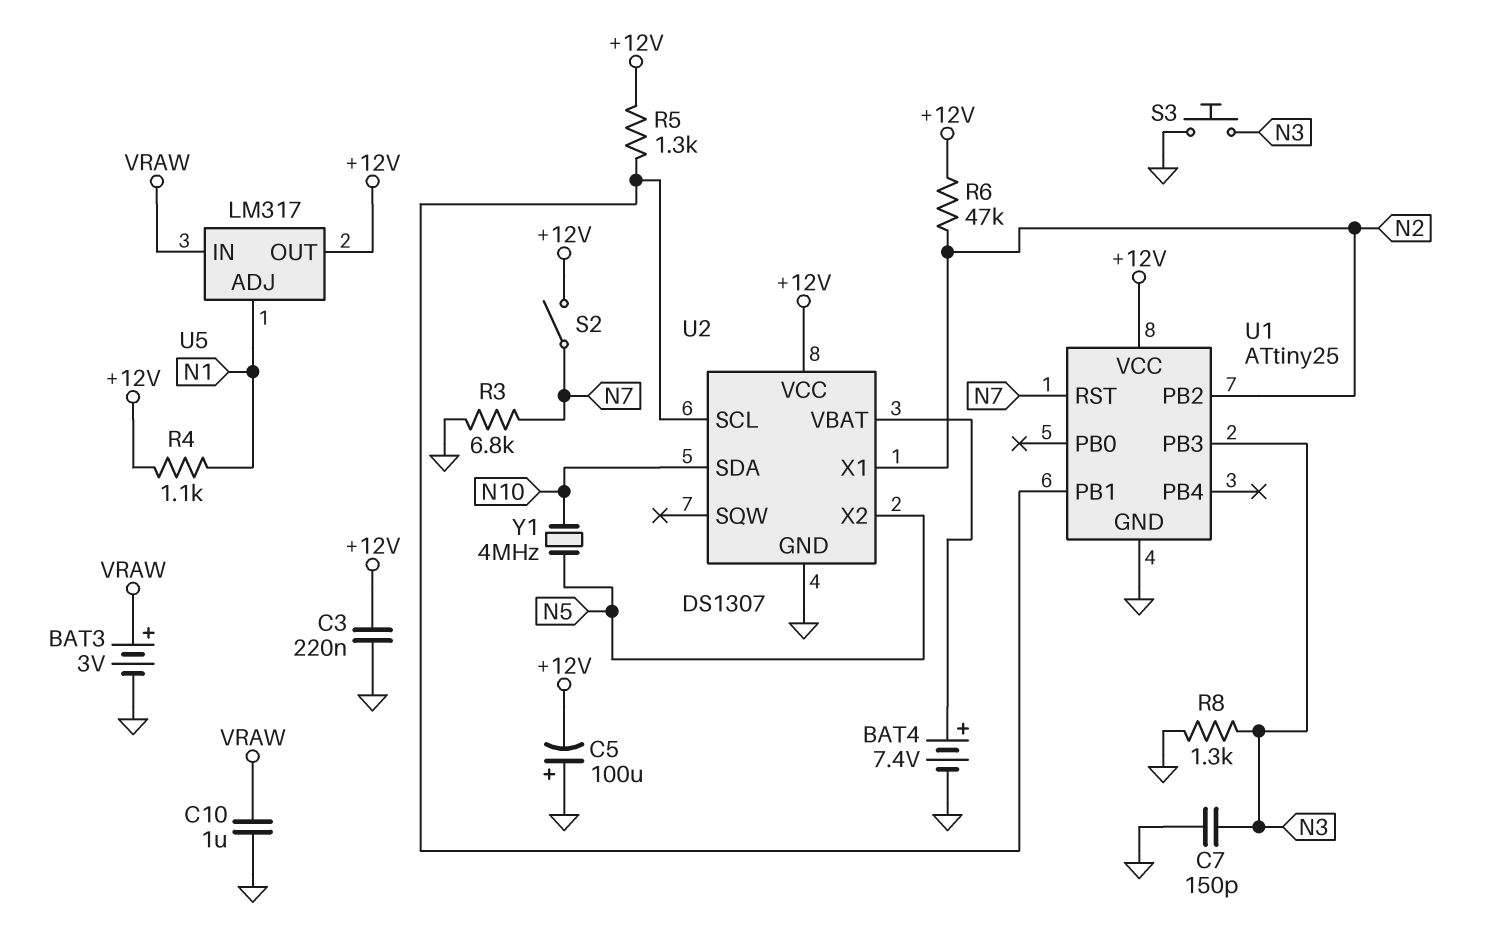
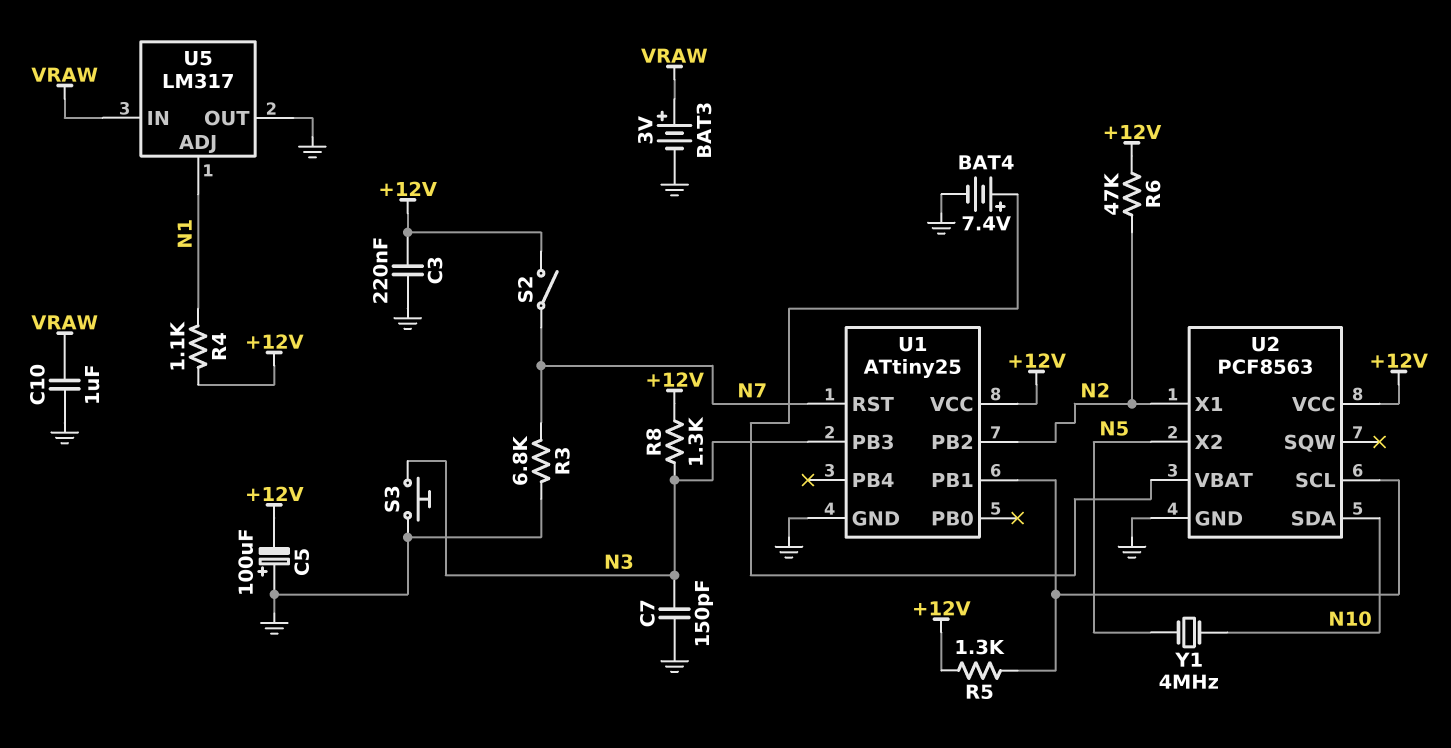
R8: 1.3k (GND, N3) -> 1.3k (+12V, N3)
U2: DS1307 -> PCF8563
U5 pin OUT: +12V -> GND

